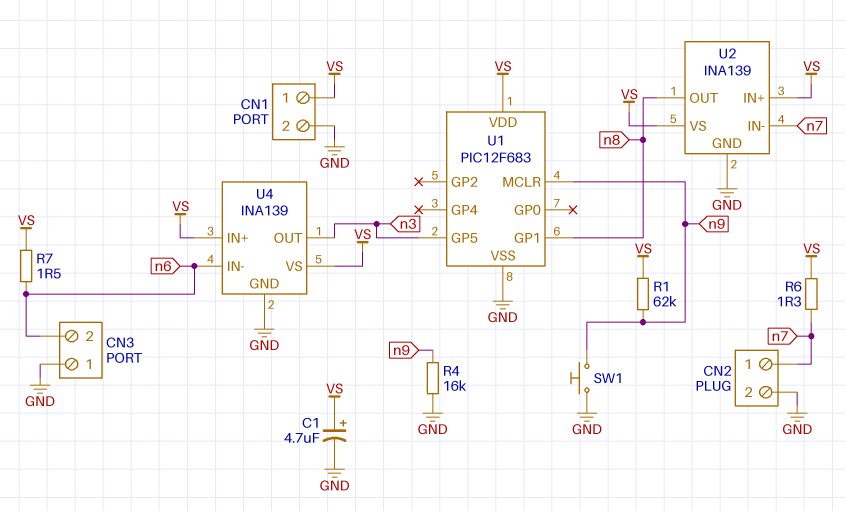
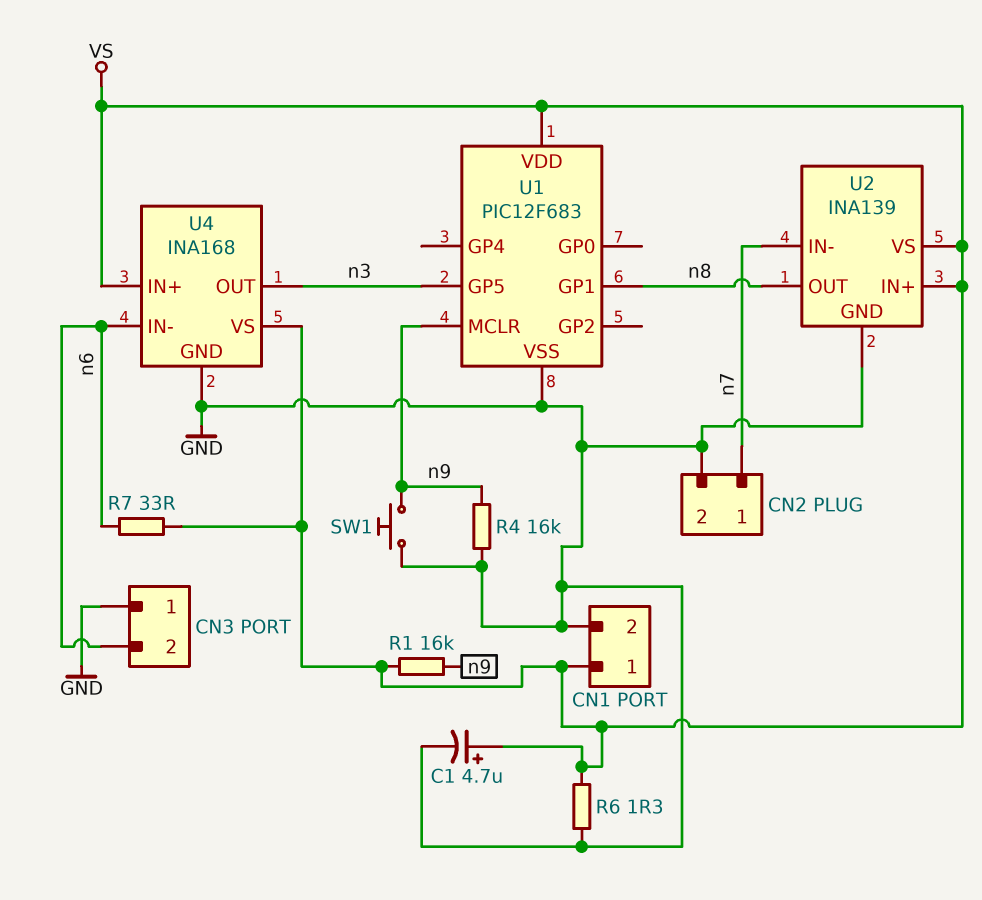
R1: 62k (VS, n9) -> 16k (VS, n9)
R6: 1.3 (VS, n7) -> 1.3 (GND, VS)
R7: 1.5 (VS, n6) -> 33 (VS, n6)
U4: INA139 -> INA168

